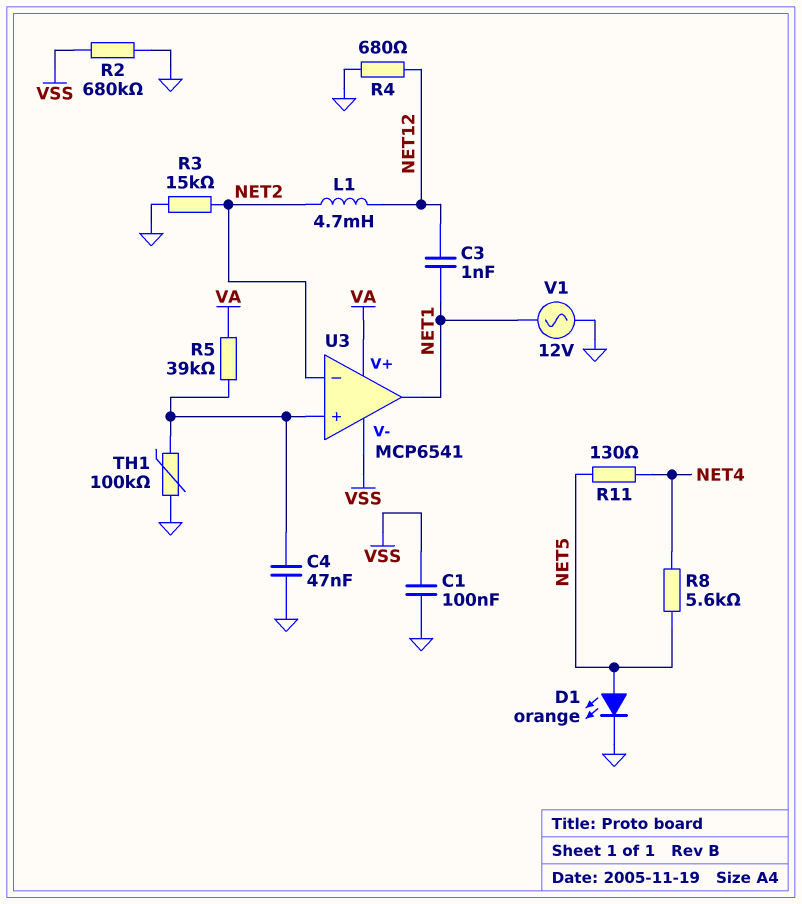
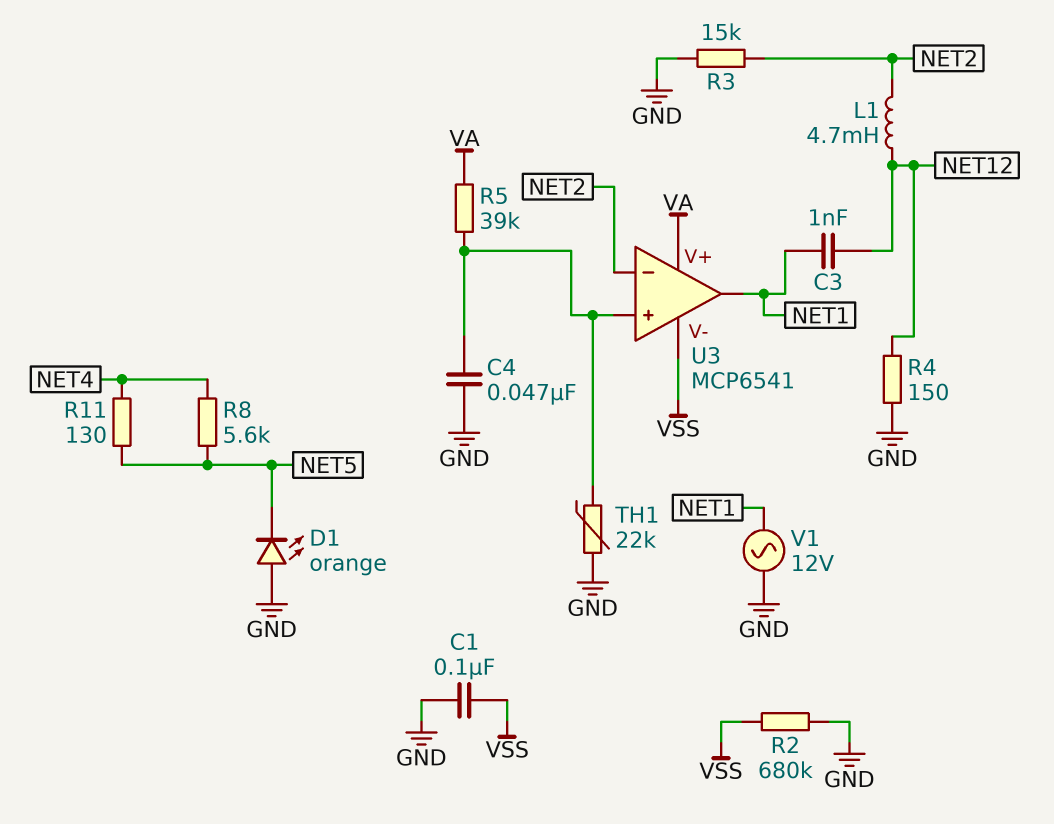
D1: LED orange (A NET5, K GND) -> LED orange (A GND, K NET5)
R4: 680 (GND, NET12) -> 150 (GND, NET12)
TH1: 100k (GND, U3/in+) -> 22k (GND, U3/in+)

